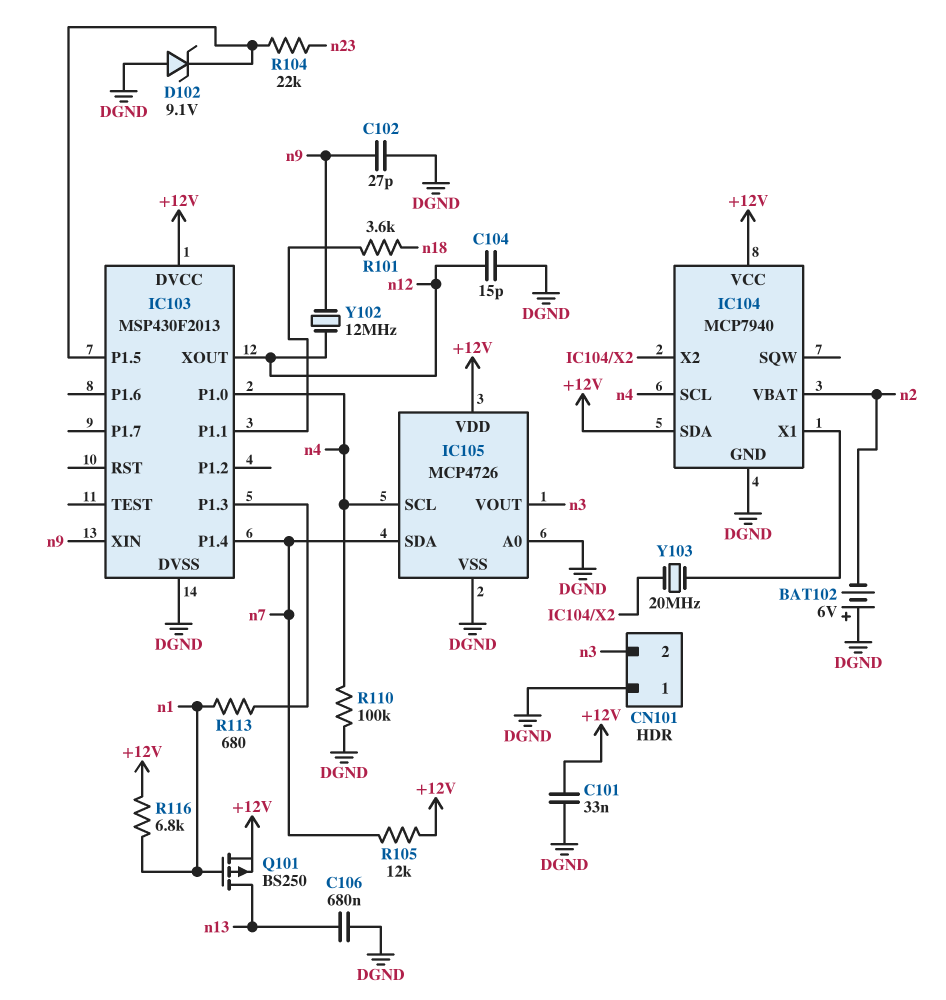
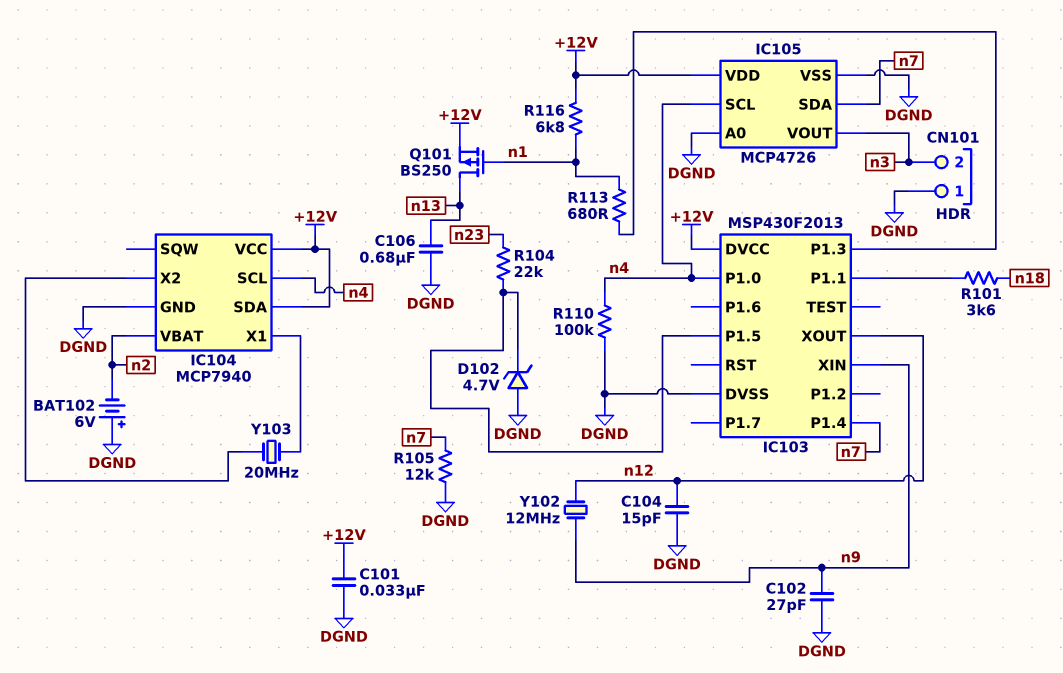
D102: zener 9.1V (A DGND, K IC103/P1.5) -> zener 4.7V (A DGND, K IC103/P1.5)
R105: 12k (+12V, n7) -> 12k (DGND, n7)

